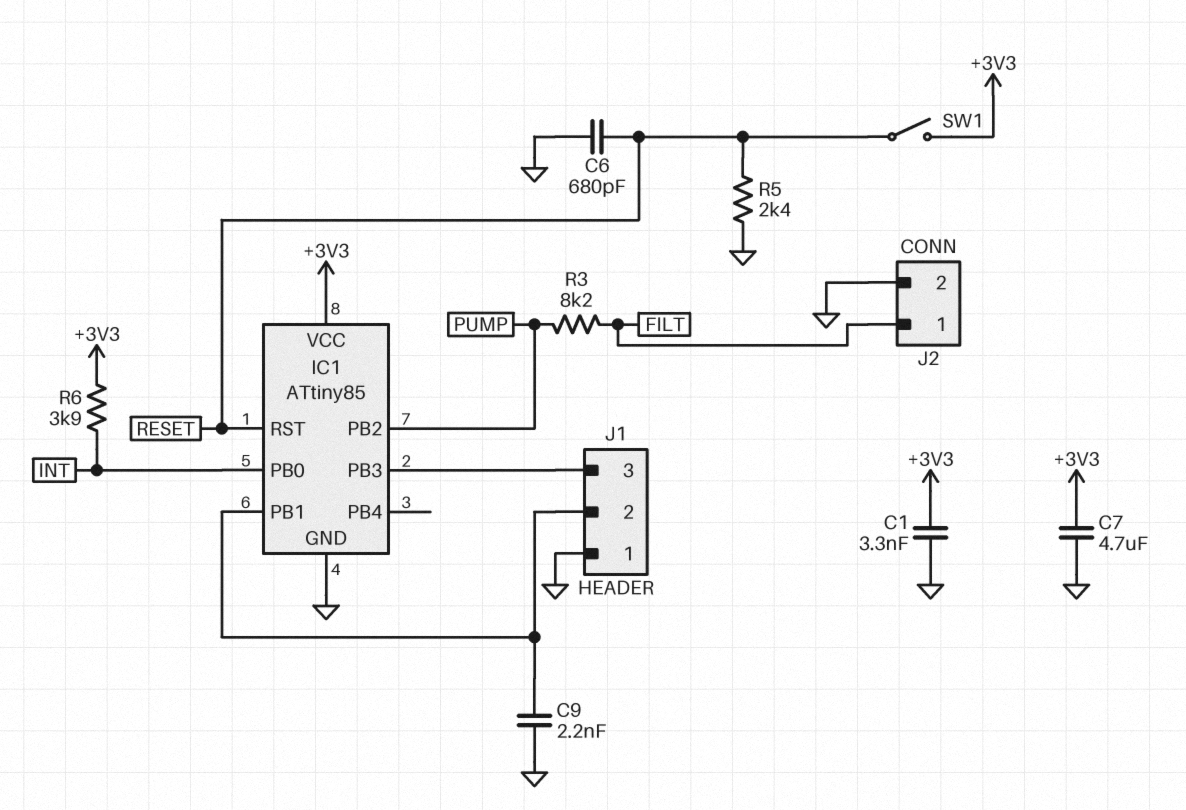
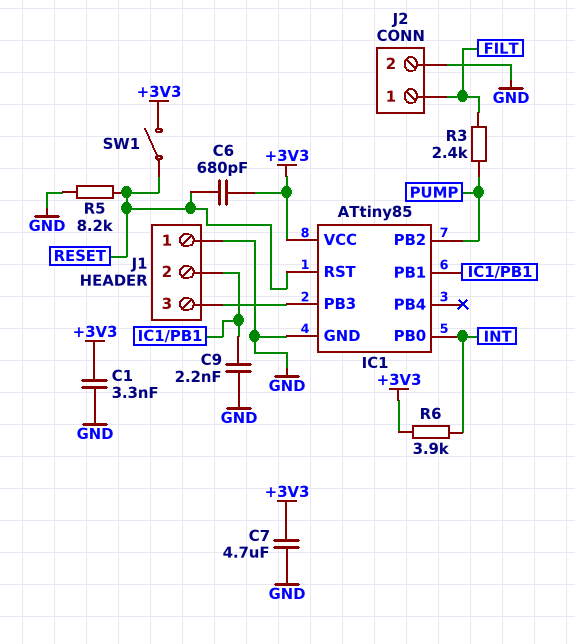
C6: 680pF (GND, RESET) -> 680pF (+3V3, RESET)
R3: 8.2k (FILT, PUMP) -> 2.4k (FILT, PUMP)
R5: 2.4k (GND, RESET) -> 8.2k (GND, RESET)

